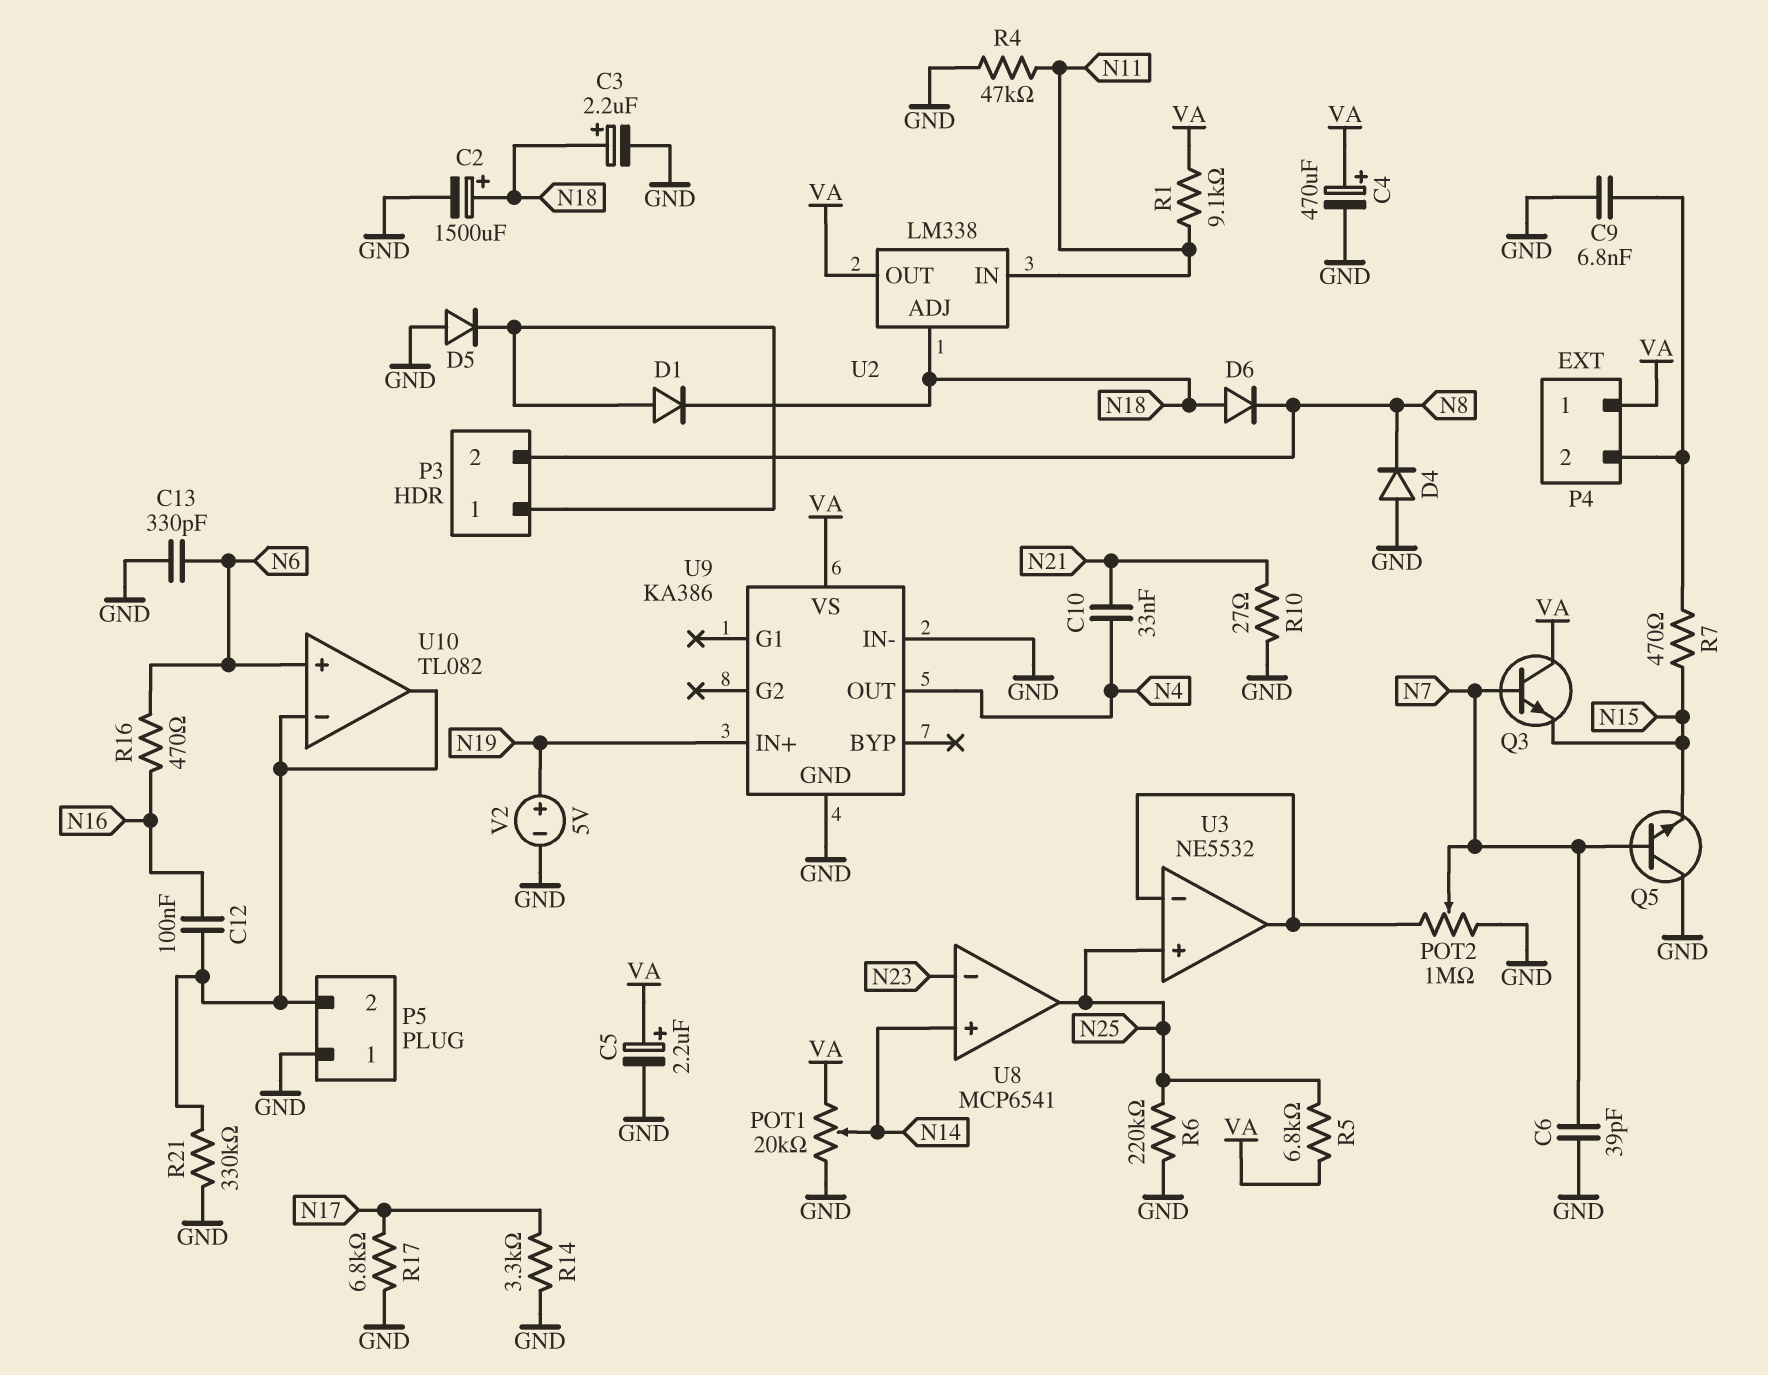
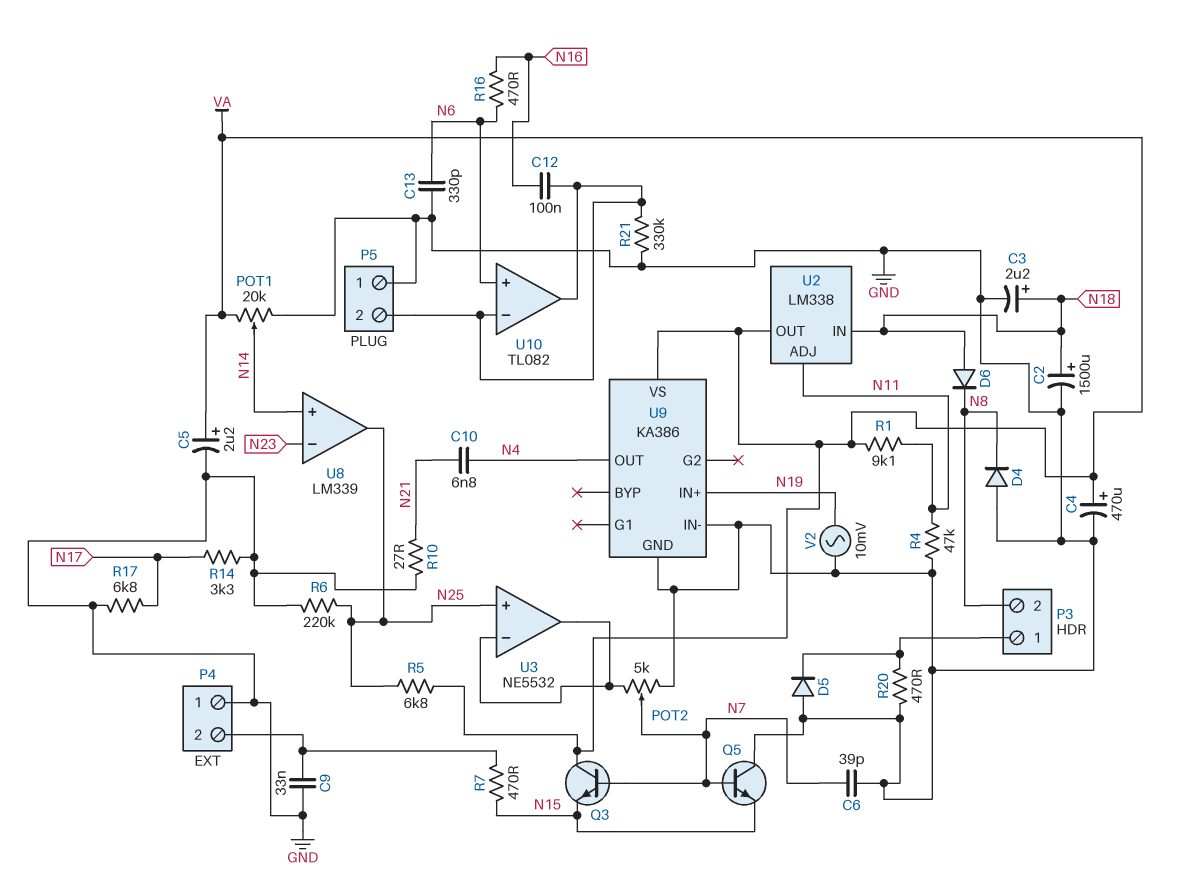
C9: 6.8nF (GND, P4/2) -> 33nF (GND, P4/2)
C10: 33nF (N4, N21) -> 6.8nF (N4, N21)
D1: diode (A P3/1, K N18) -> none
P4 pin 1: VA -> GND
POT2: 1M (GND, U3/in-, wiper N7) -> 5k (GND, U3/in-, wiper N7)
R20: none -> 470 (GND, P3/1)
U2 pin ADJ: N18 -> N11
U2 pin IN: N11 -> N18
U8: MCP6541 -> LM339
V2: 5V (plus N19, minus GND) -> AC 10mV (GND, N19)

